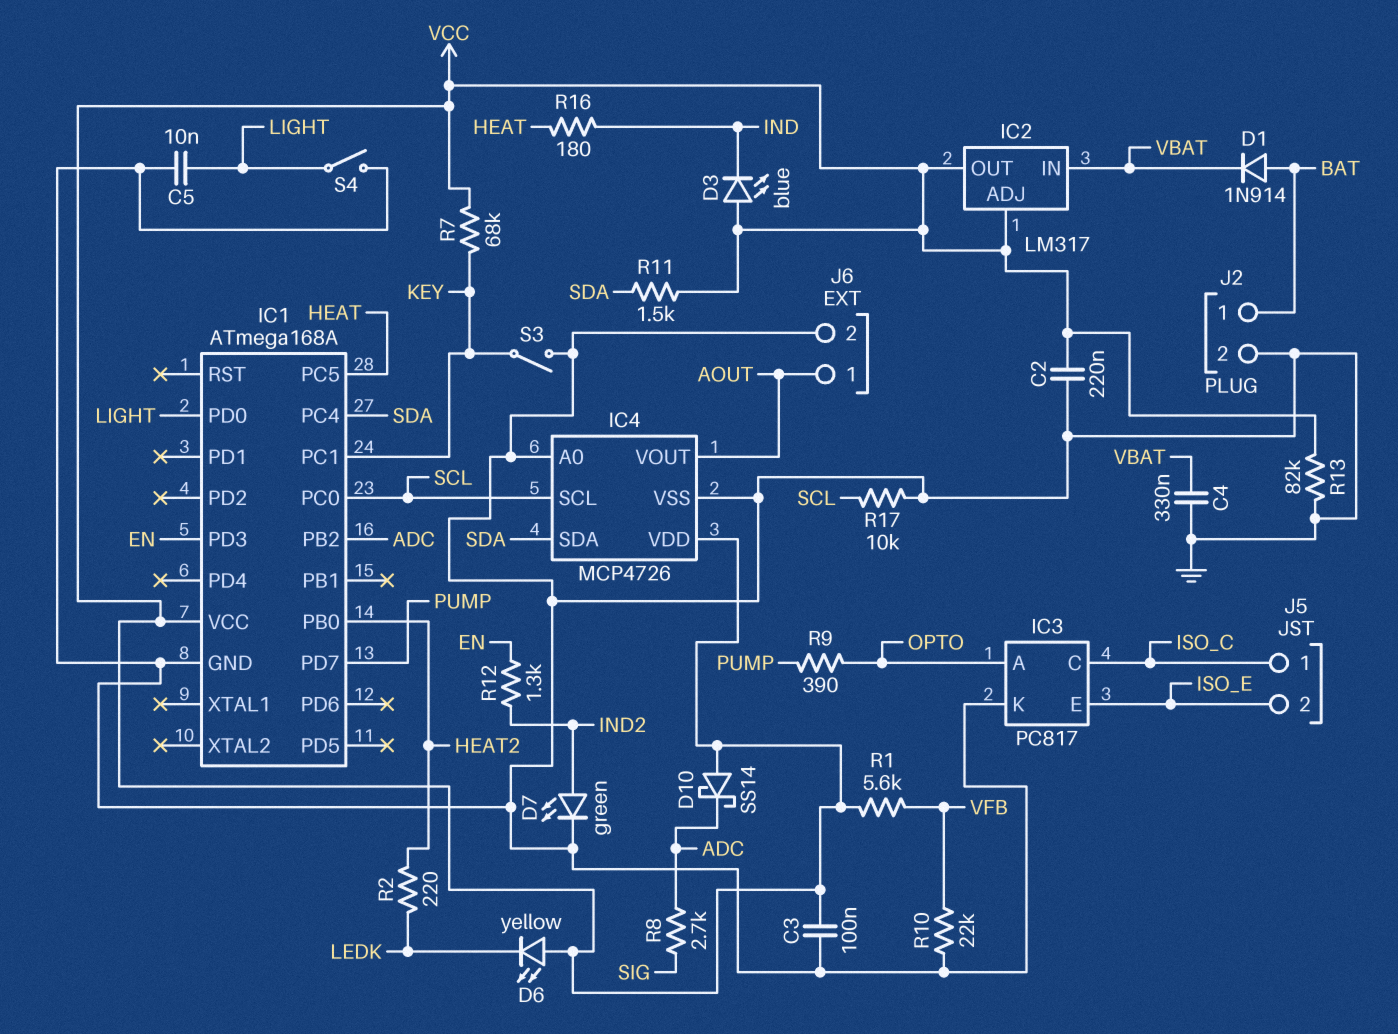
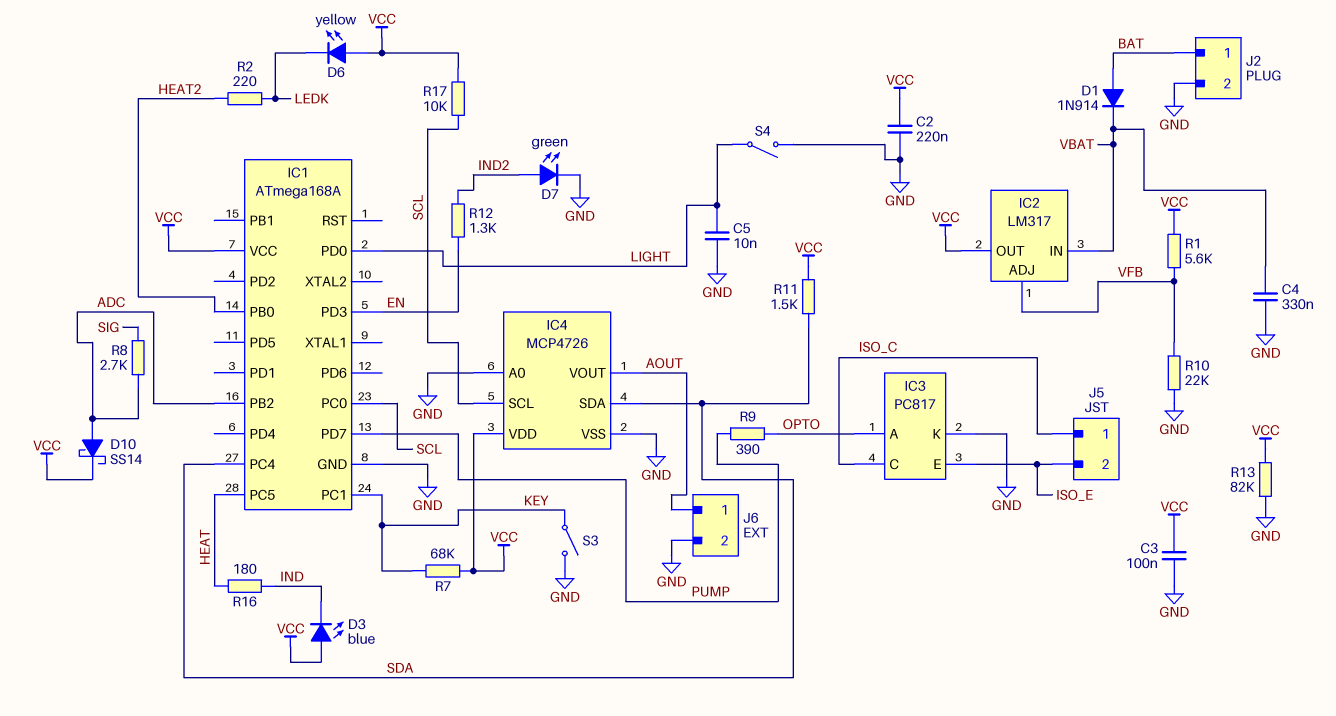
D10: schottky SS14 (A VCC, K ADC) -> schottky SS14 (A ADC, K VCC)
IC2 pin ADJ: VCC -> VFB
R17: 10k (GND, SCL) -> 10k (SCL, VCC)

